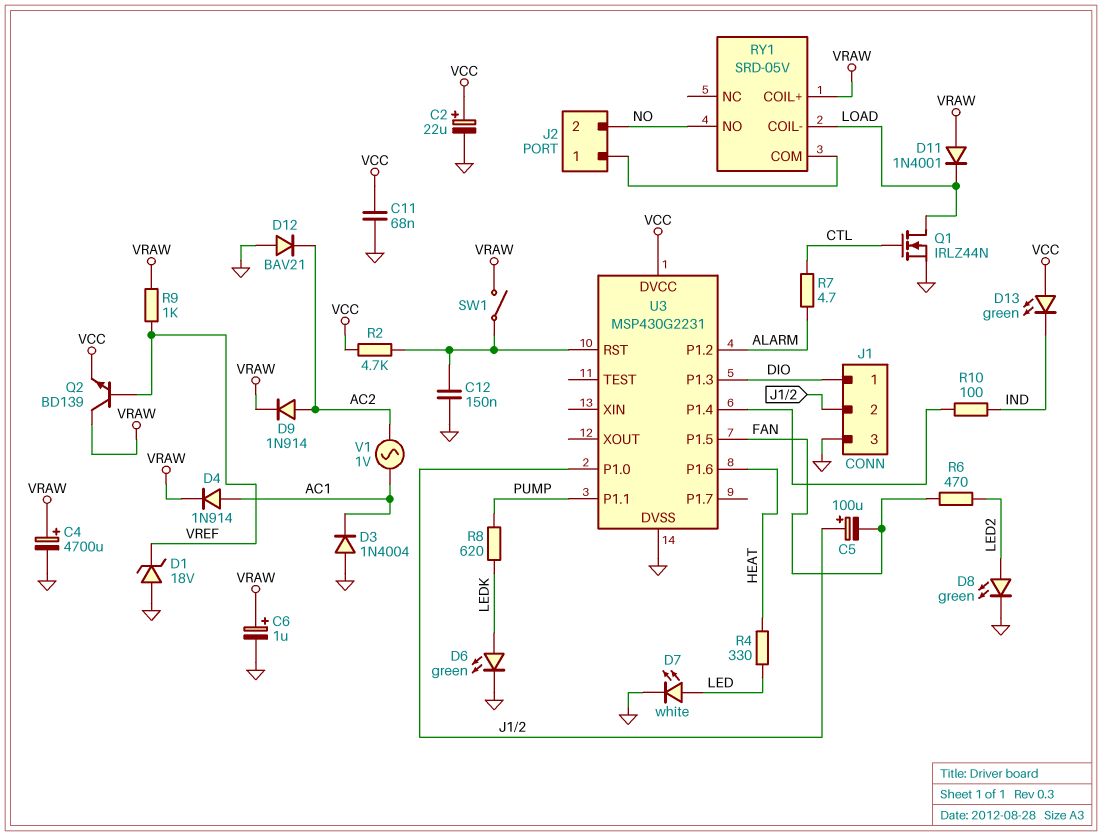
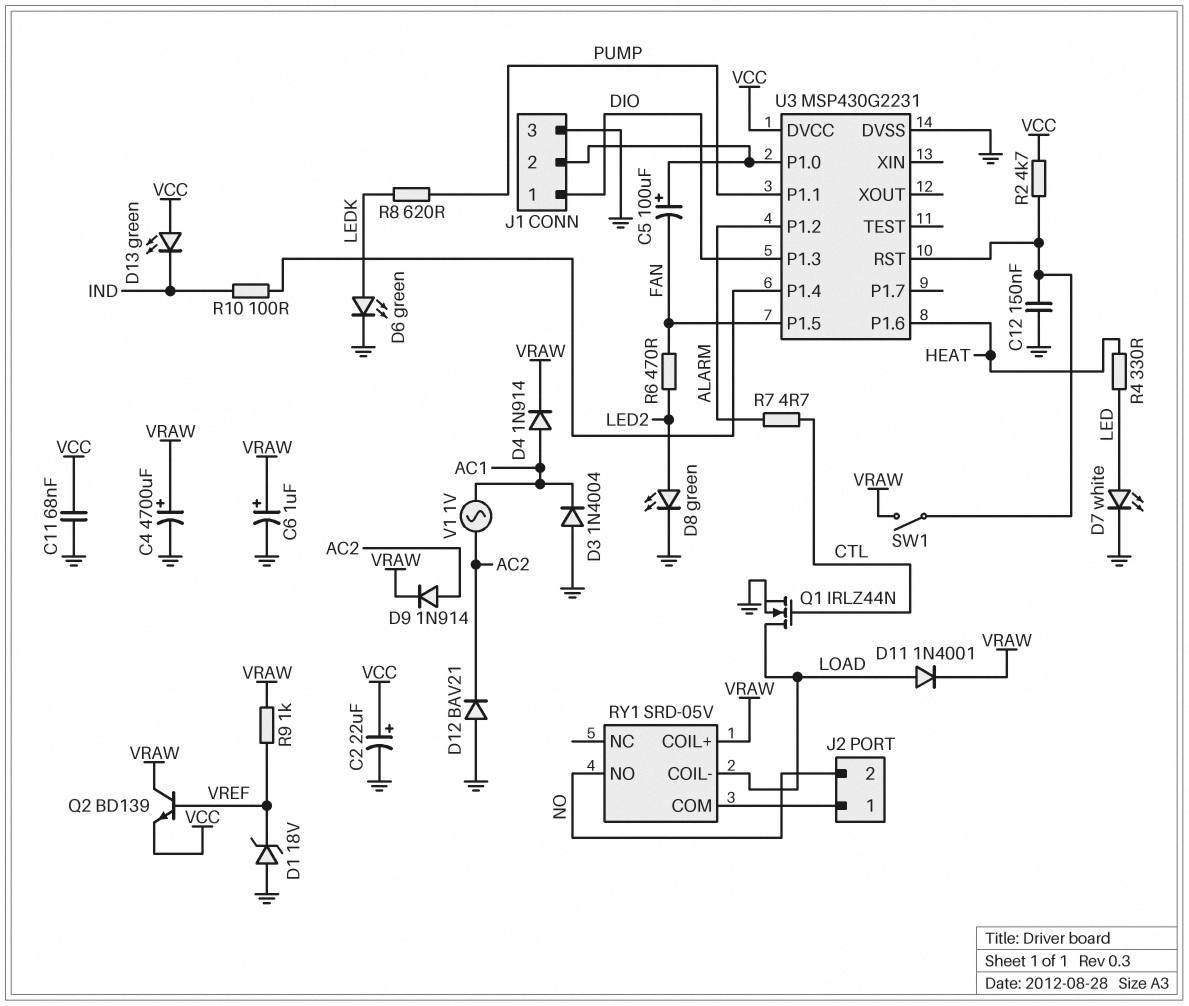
D11: diode 1N4001 (A VRAW, K LOAD) -> diode 1N4001 (A LOAD, K VRAW)

